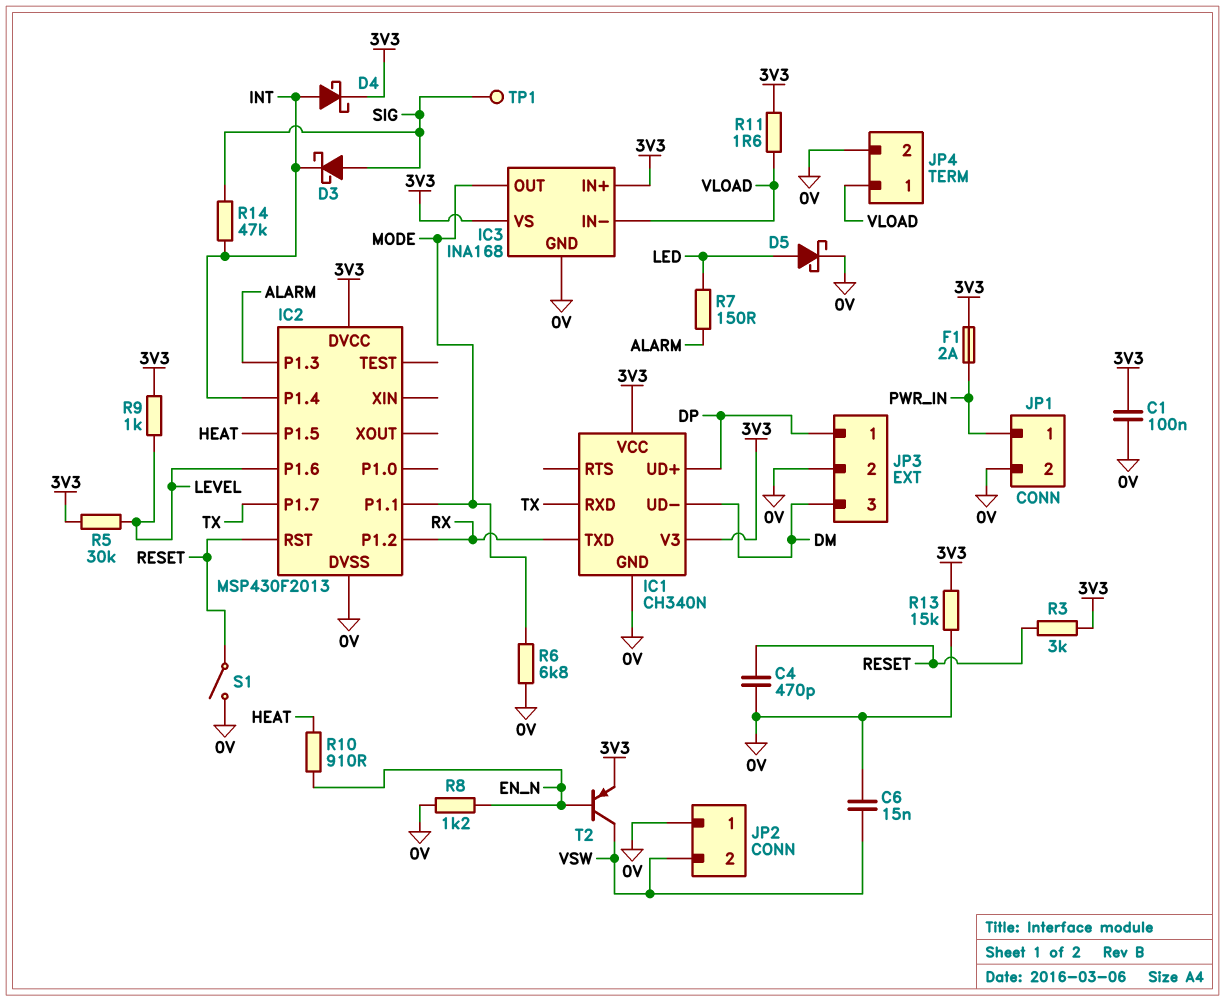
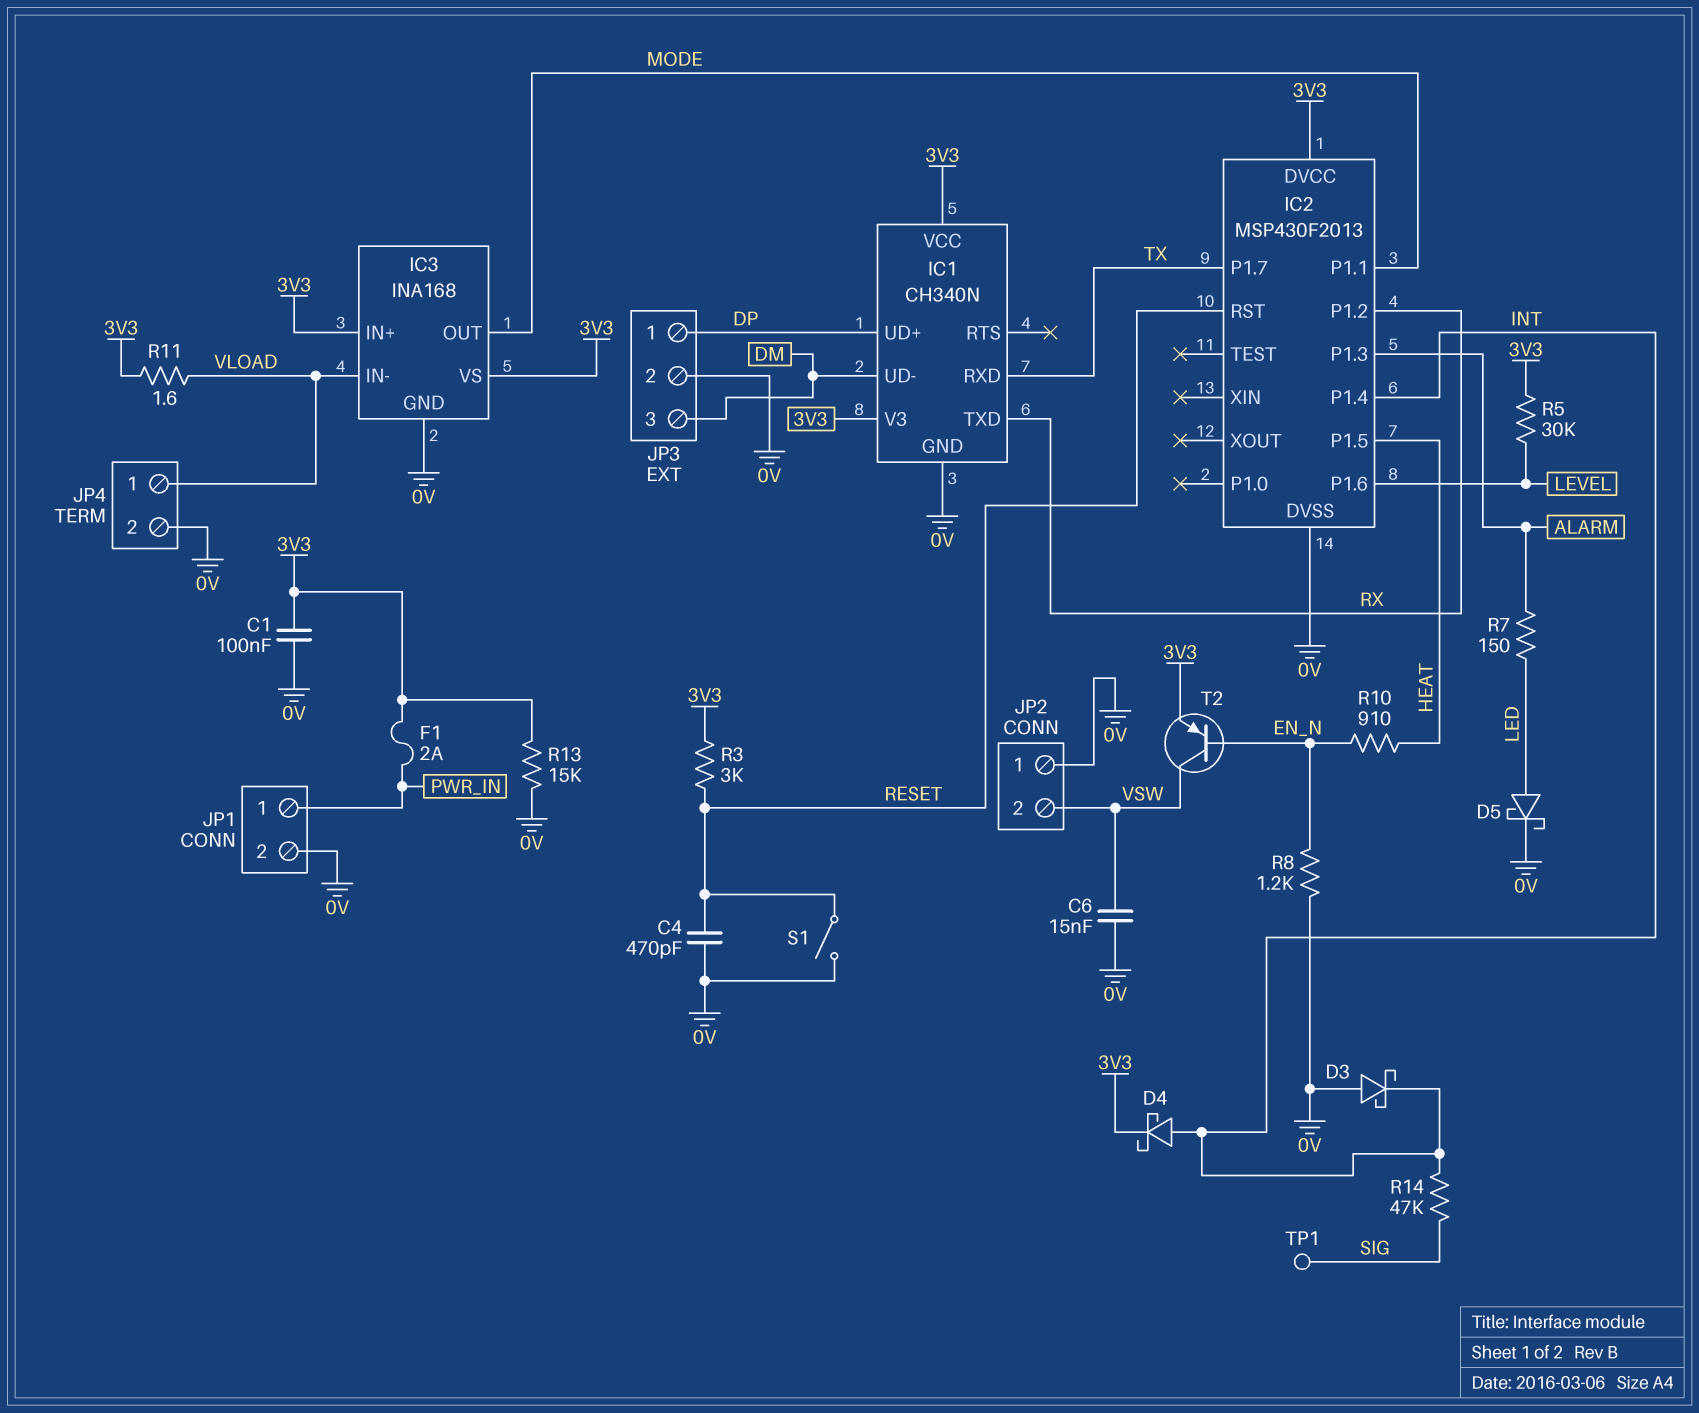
D3: schottky (A SIG, K INT) -> schottky (A 0V, K INT)
R6: 6.8k (0V, MODE) -> none
R9: 1k (3V3, LEVEL) -> none

